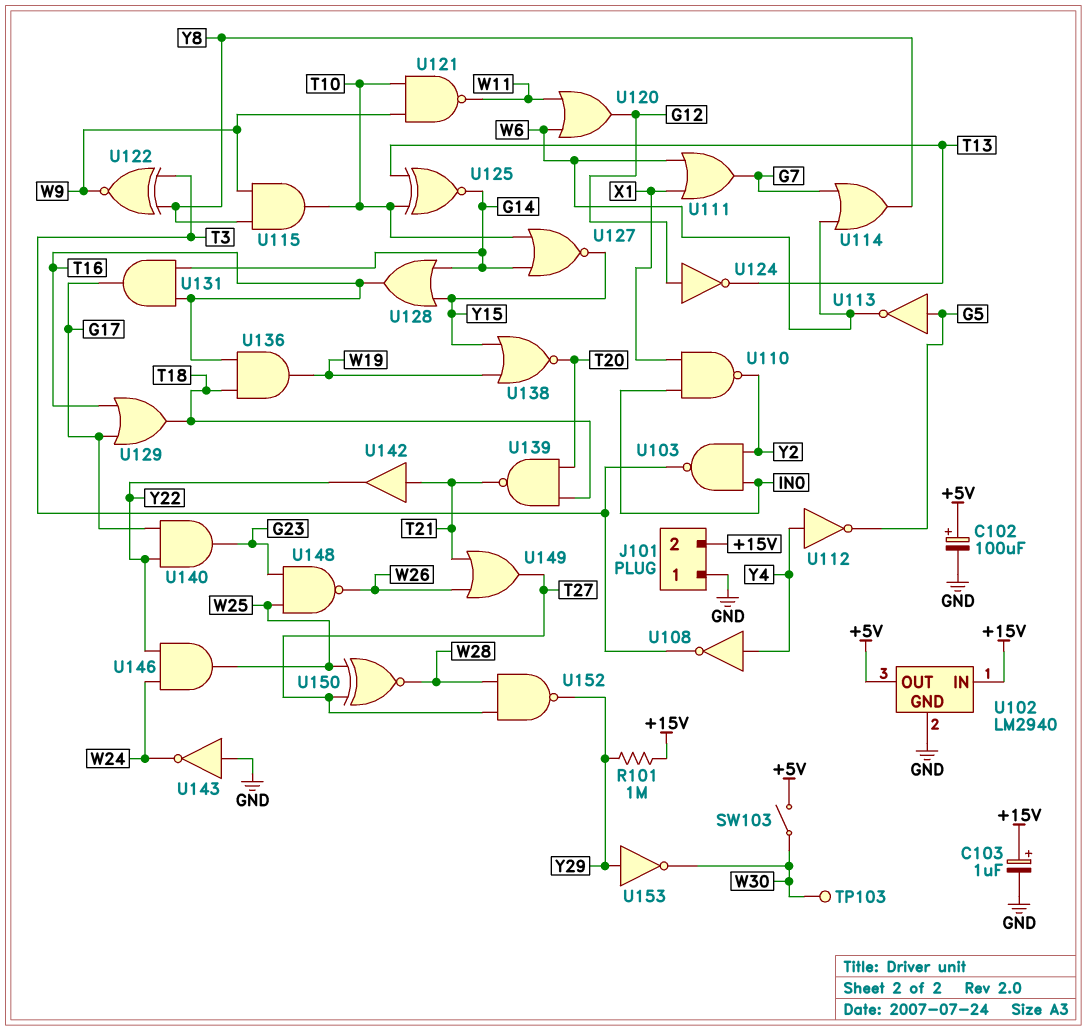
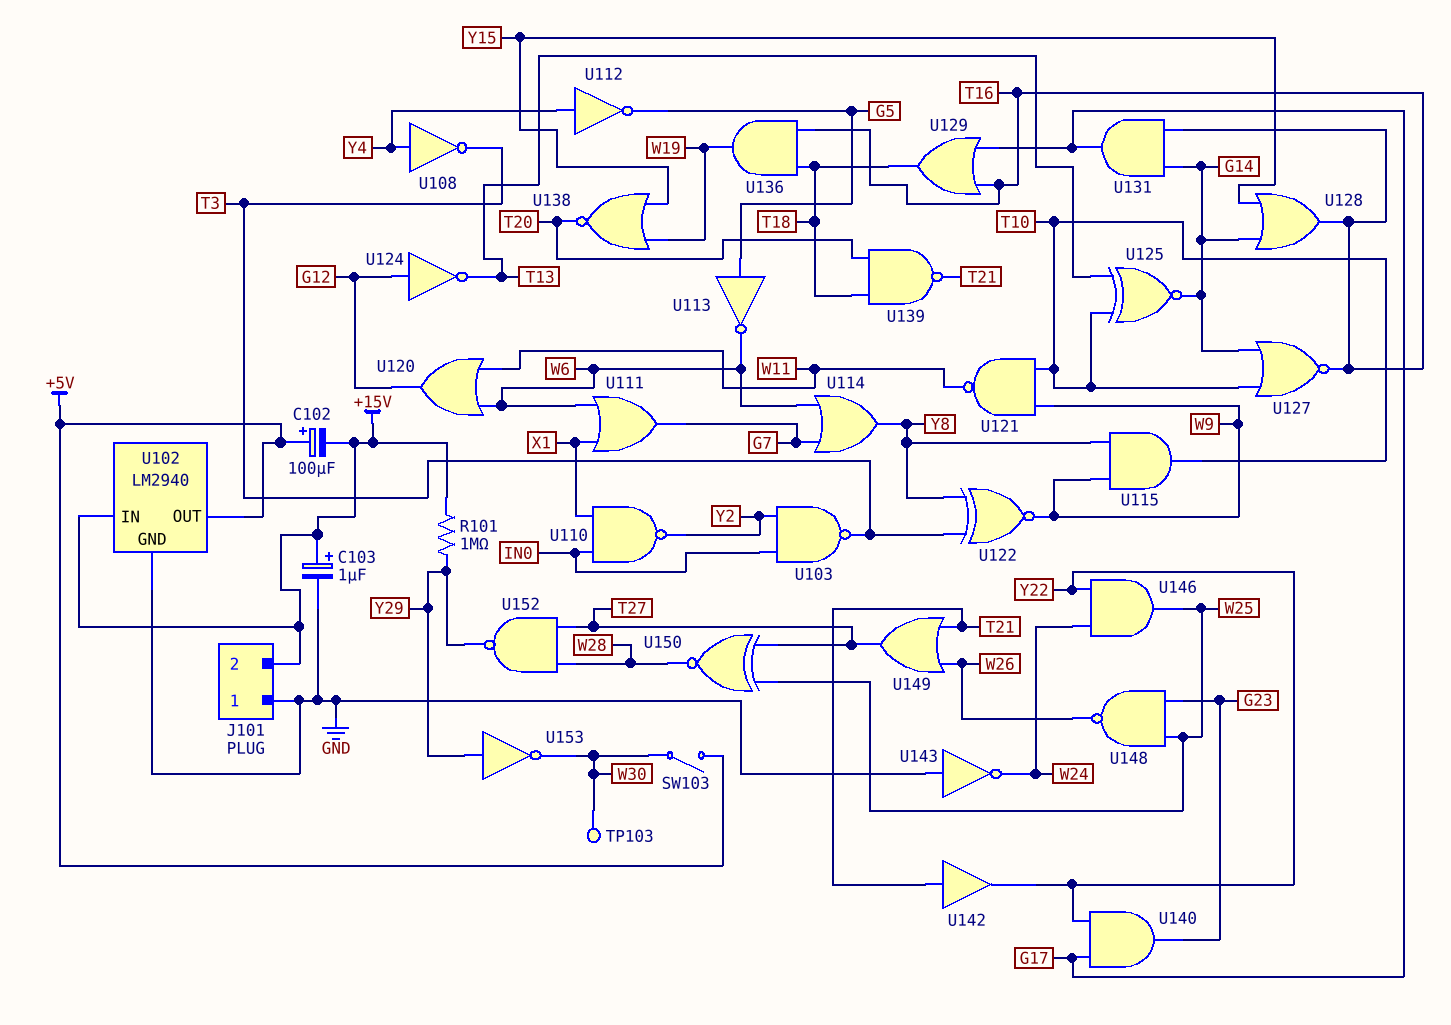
C102: 100uF (plus +5V, minus GND) -> 100uF (plus +5V, minus +15V)
U127: NOR (in G14, in T10, out Y15) -> NOR (in G14, in T10, out T16)

